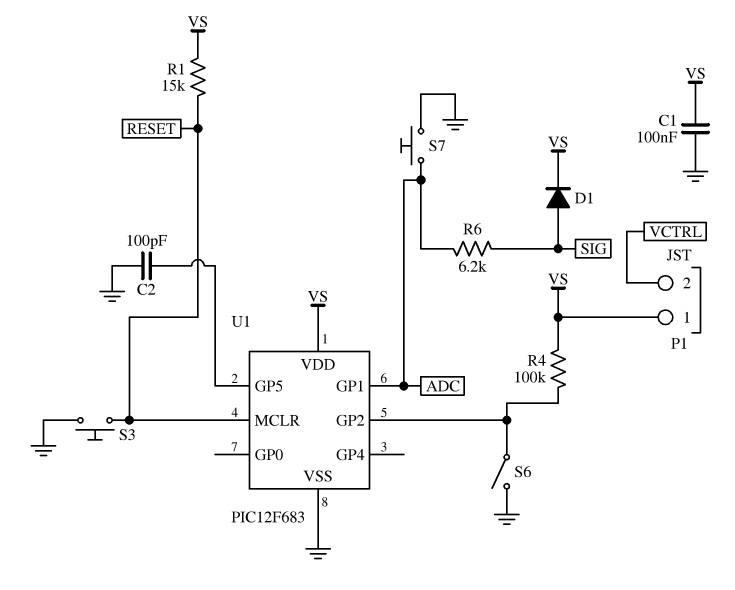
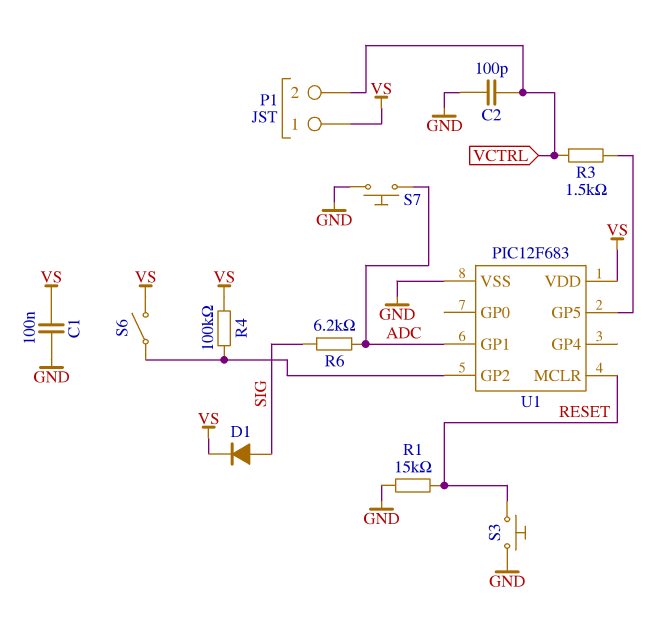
C2: 100pF (GND, U1/GP5) -> 100pF (GND, VCTRL)
R1: 15k (RESET, VS) -> 15k (GND, RESET)
R3: none -> 1.5k (U1/GP5, VCTRL)
S6: switch (GND, U1/GP2) -> switch (U1/GP2, VS)

